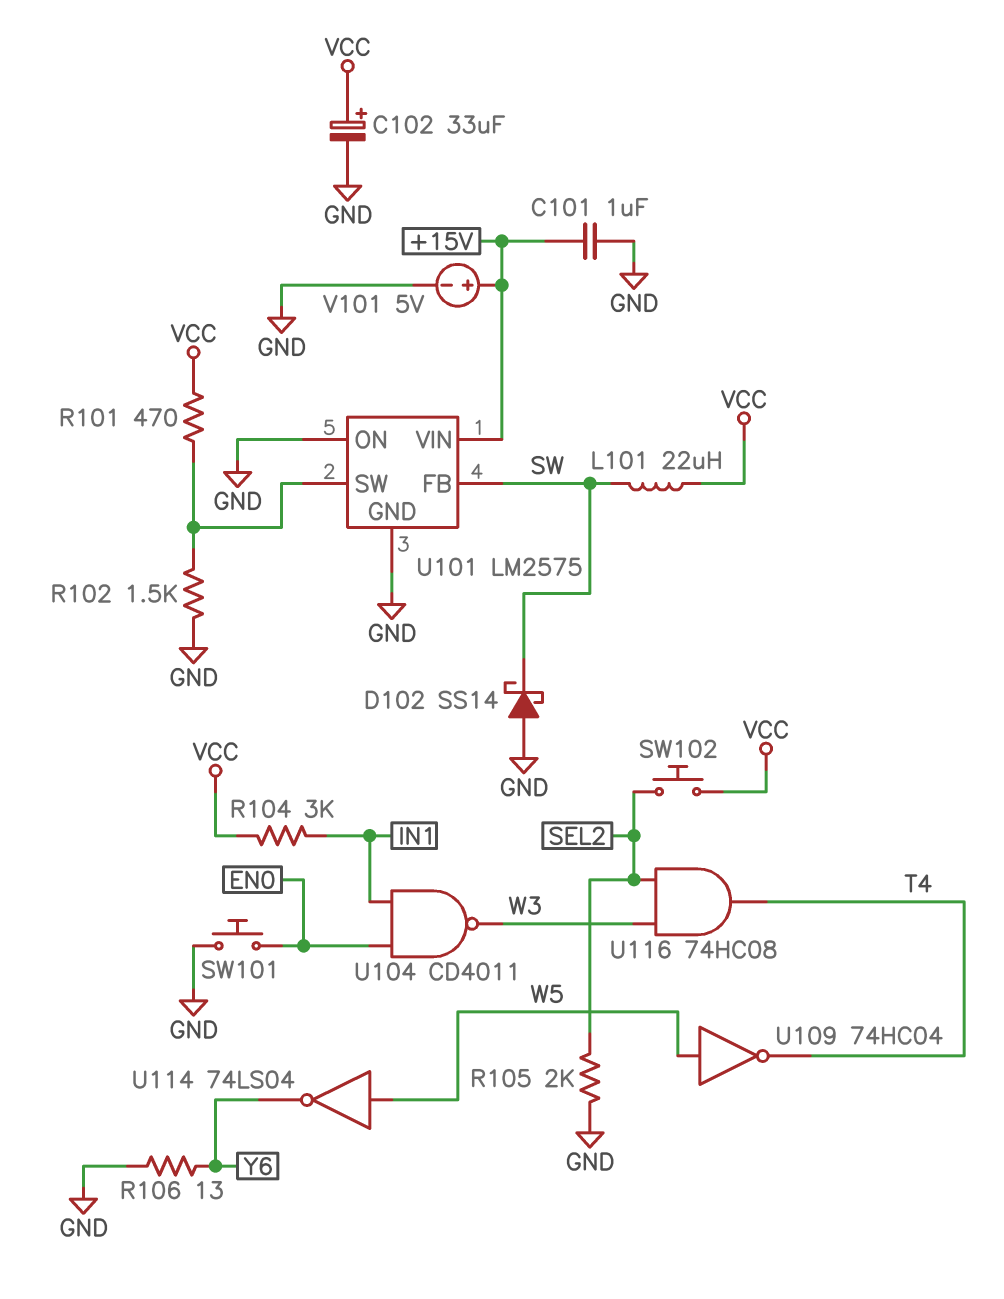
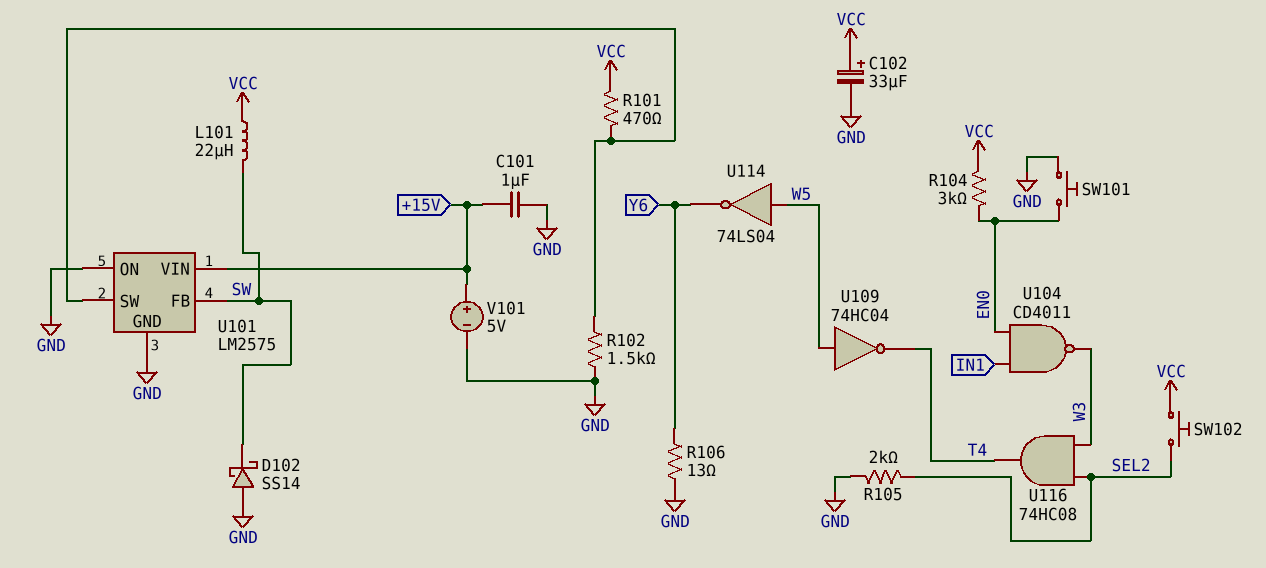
R104: 3k (IN1, VCC) -> 3k (EN0, VCC)

